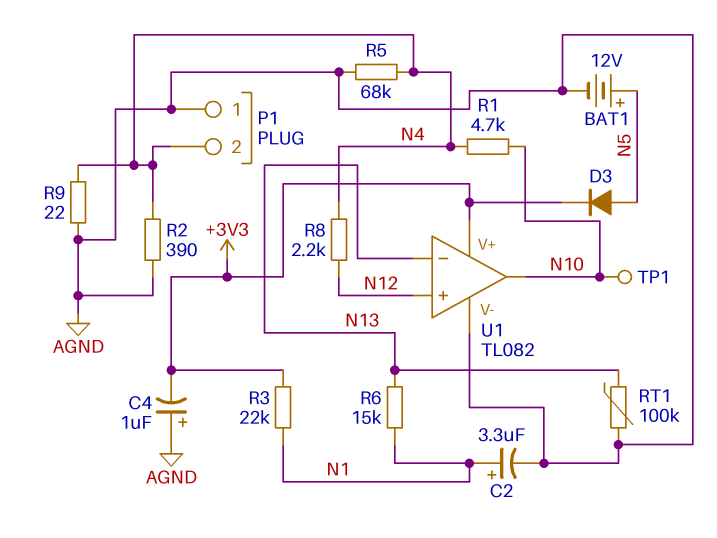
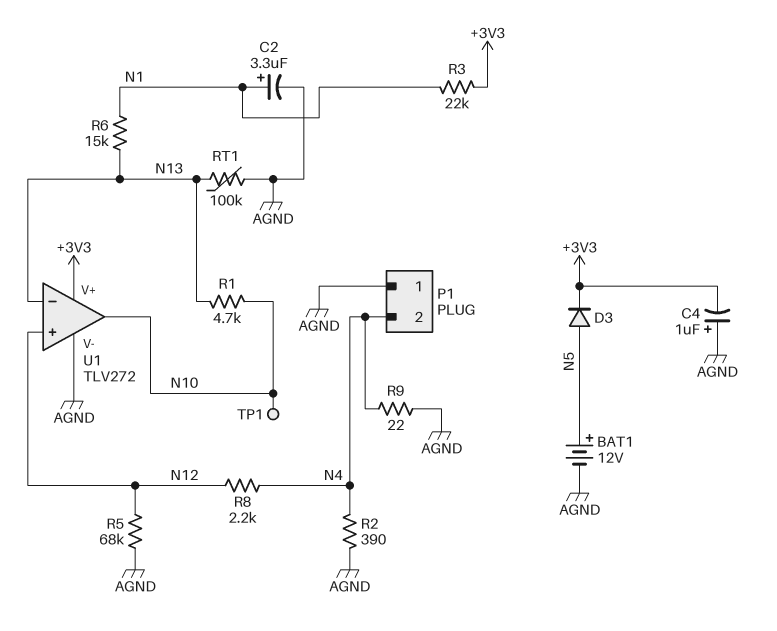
R1: 4.7k (N4, N10) -> 4.7k (N10, N13)
R5: 68k (AGND, N4) -> 68k (AGND, N12)
U1: TL082 -> TLV272

